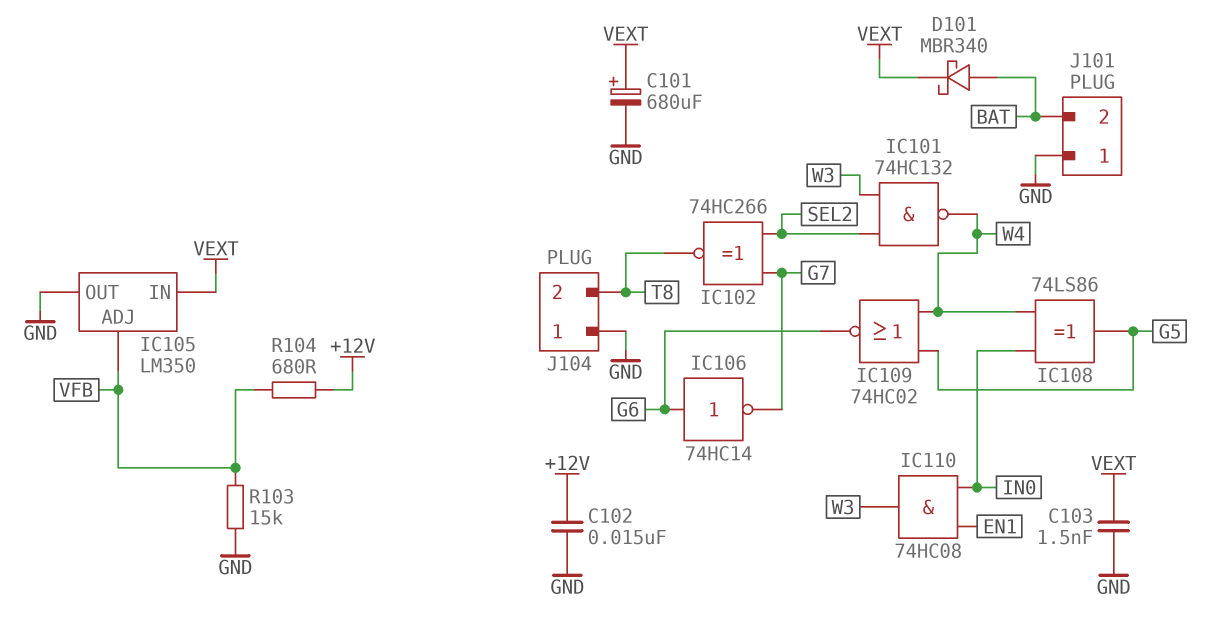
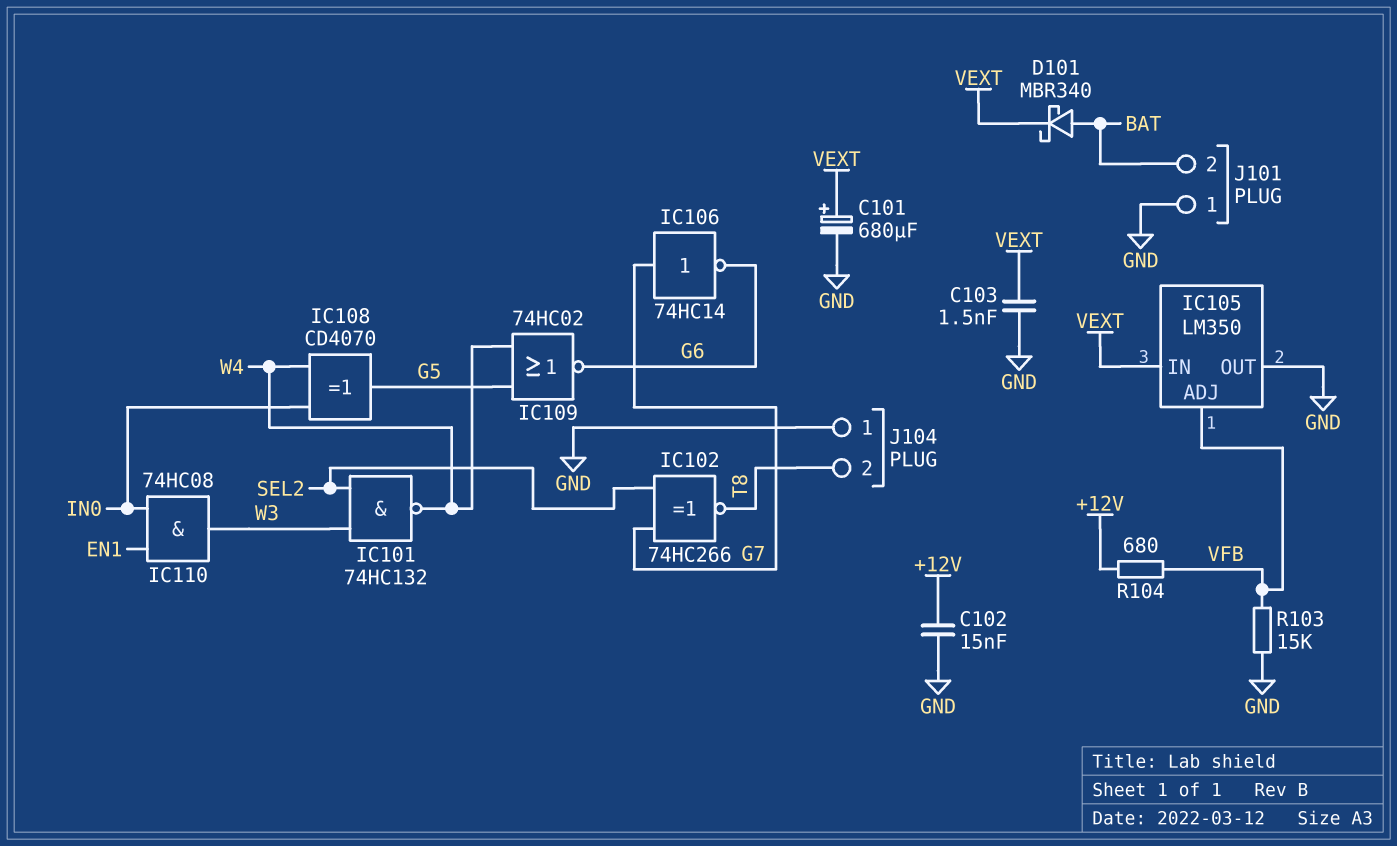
IC106: NOT 74HC14 (in G6, out G7) -> NOT 74HC14 (in G7, out G6)
IC108: XOR 74LS86 (in IN0, in W4, out G5) -> XOR CD4070 (in IN0, in W4, out G5)

